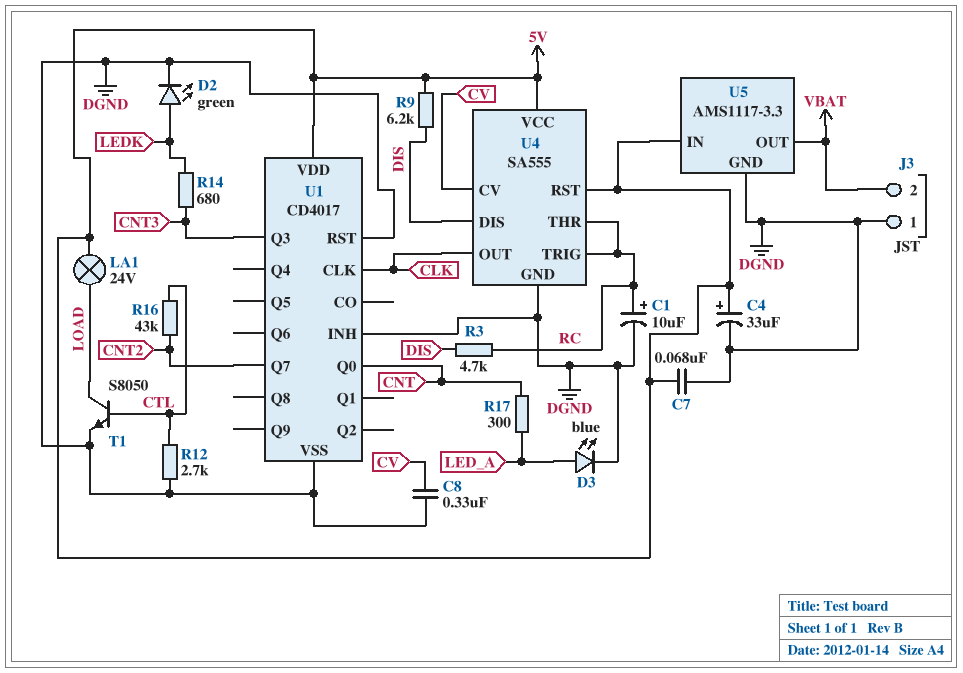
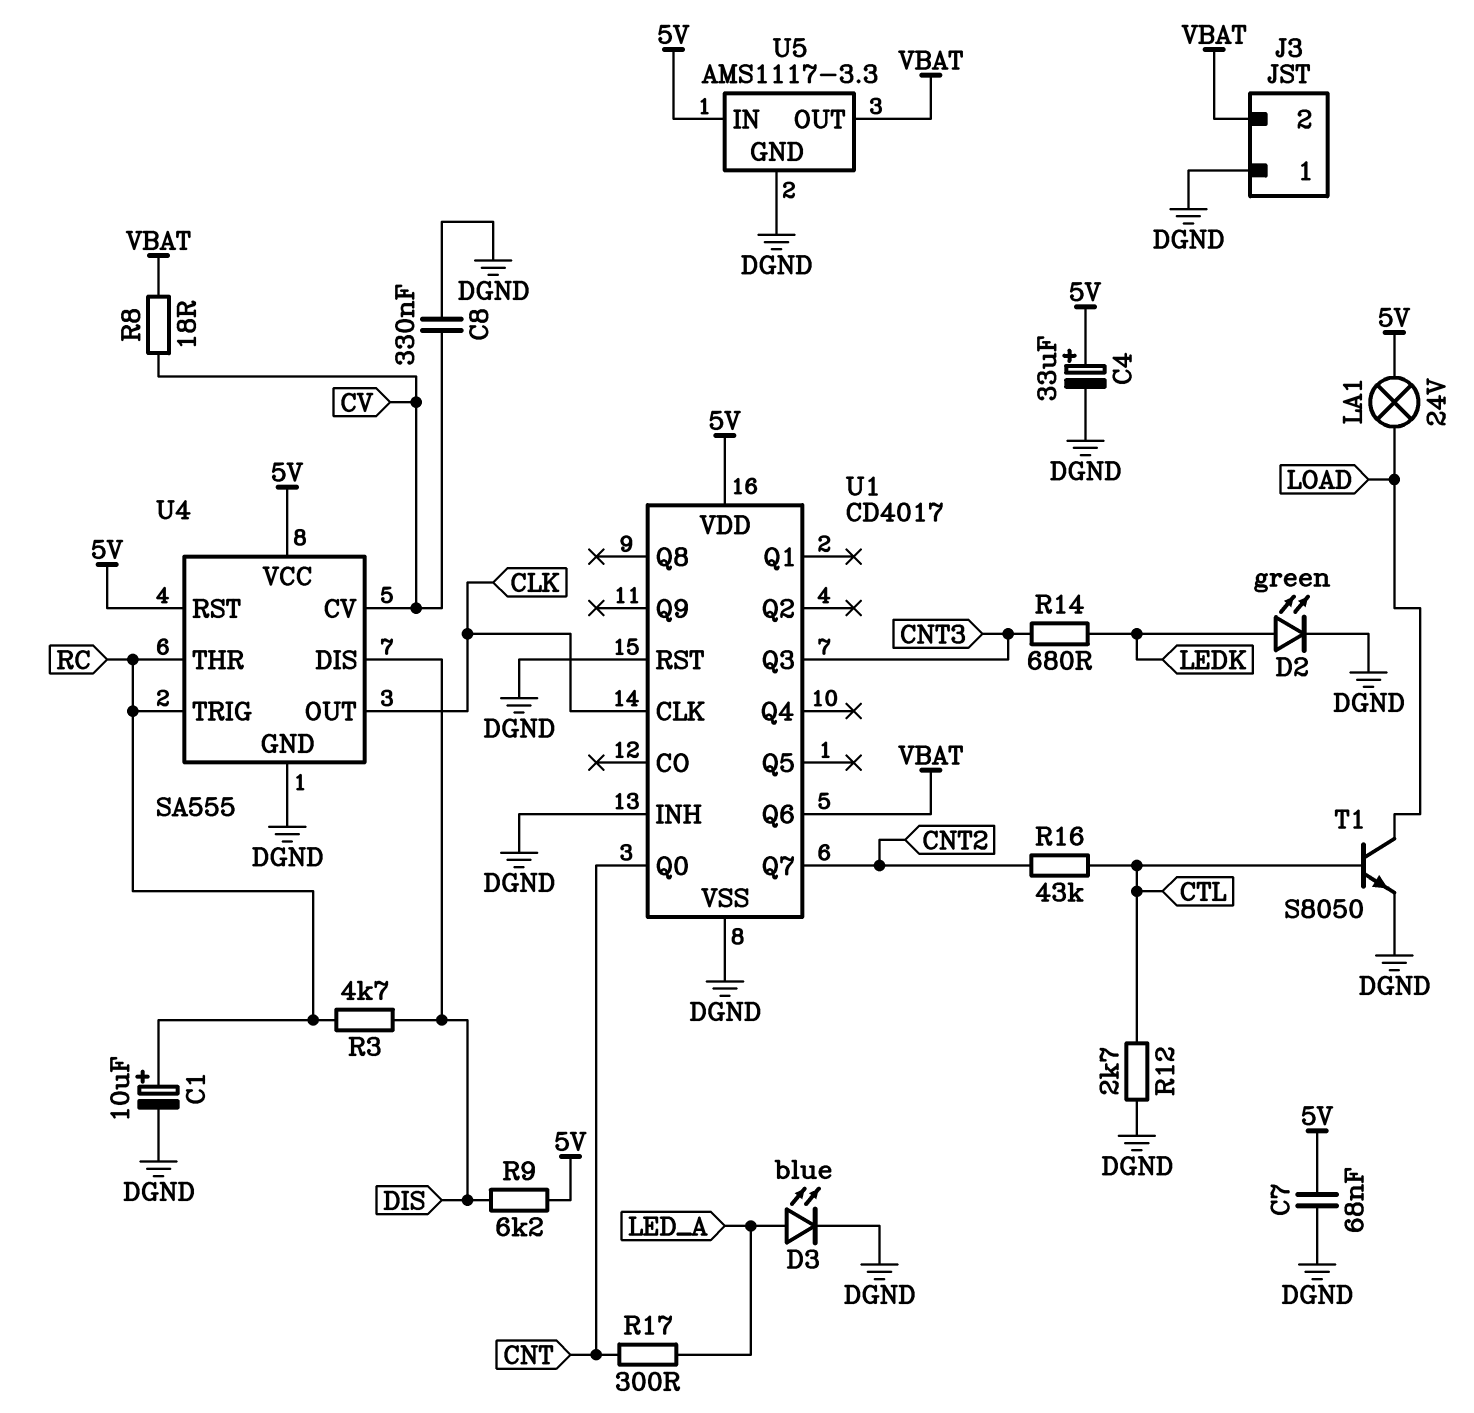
R8: none -> 18 (CV, VBAT)
U1 pin Q6: none -> VBAT

